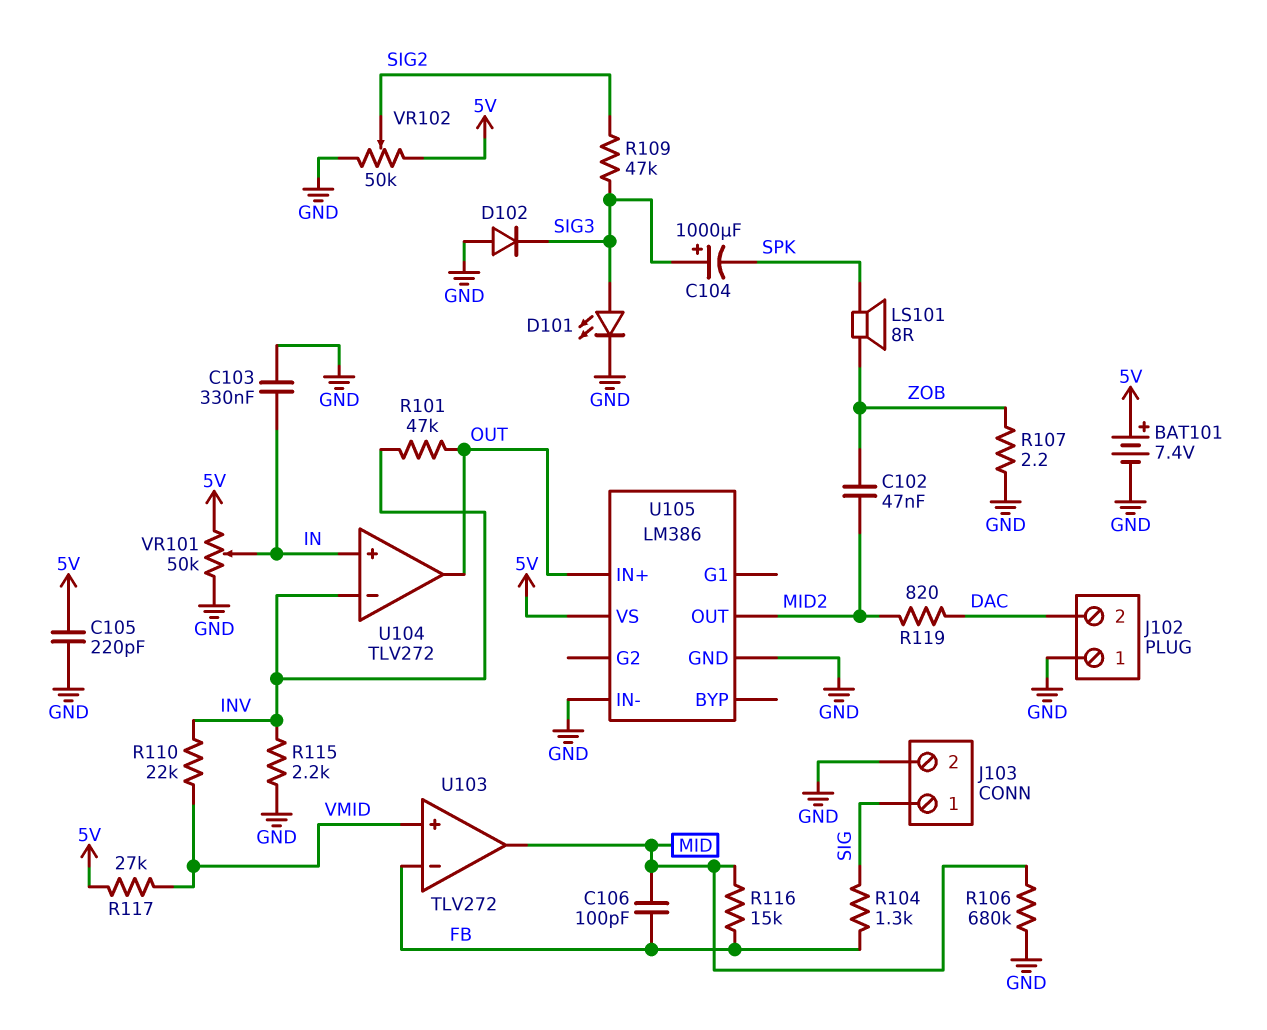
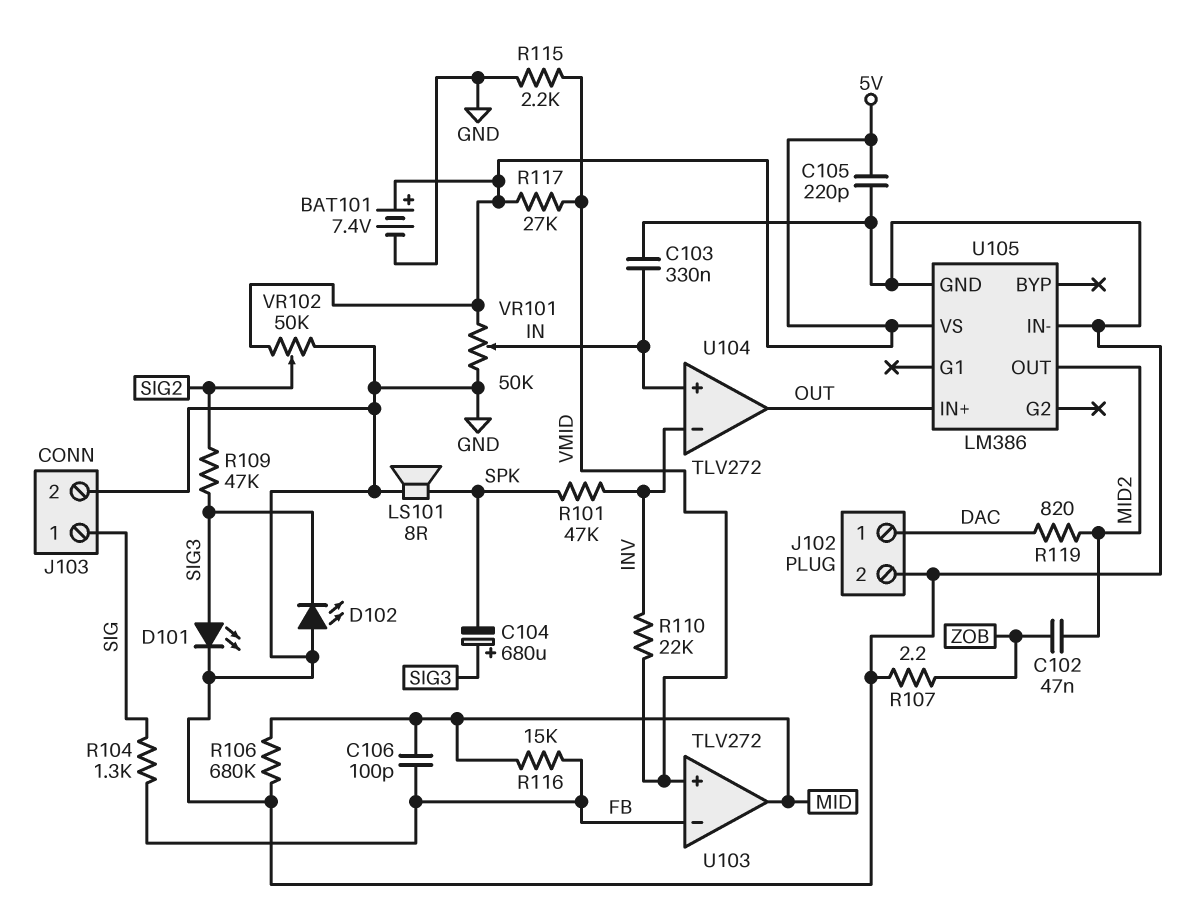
C104: 1000uF (plus SIG3, minus SPK) -> 680uF (plus SIG3, minus SPK)
D102: diode (A GND, K SIG3) -> LED (A GND, K SIG3)
J102 pin 1: GND -> DAC
J102 pin 2: DAC -> GND
LS101: speaker 8R (SPK, ZOB) -> speaker 8R (GND, SPK)
R101: 47k (INV, OUT) -> 47k (INV, SPK)
R115: 2.2k (GND, INV) -> 2.2k (GND, VMID)

